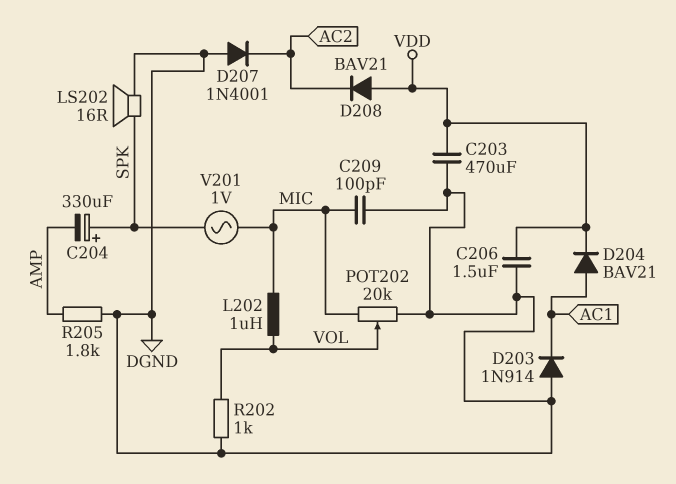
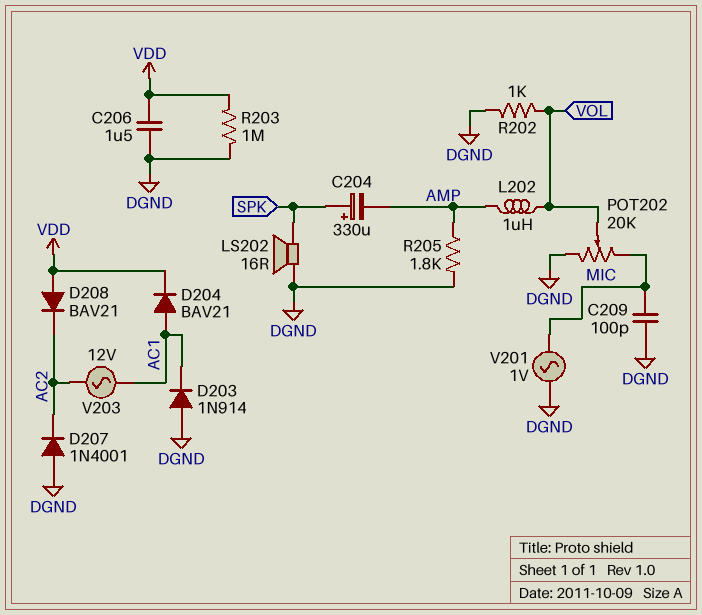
C203: 470uF (DGND, VDD) -> none
L202: 1uH (MIC, VOL) -> 1uH (AMP, VOL)
R203: none -> 1M (DGND, VDD)
V201: AC 1V (MIC, SPK) -> AC 1V (DGND, MIC)
V203: none -> AC 12V (AC1, AC2)

